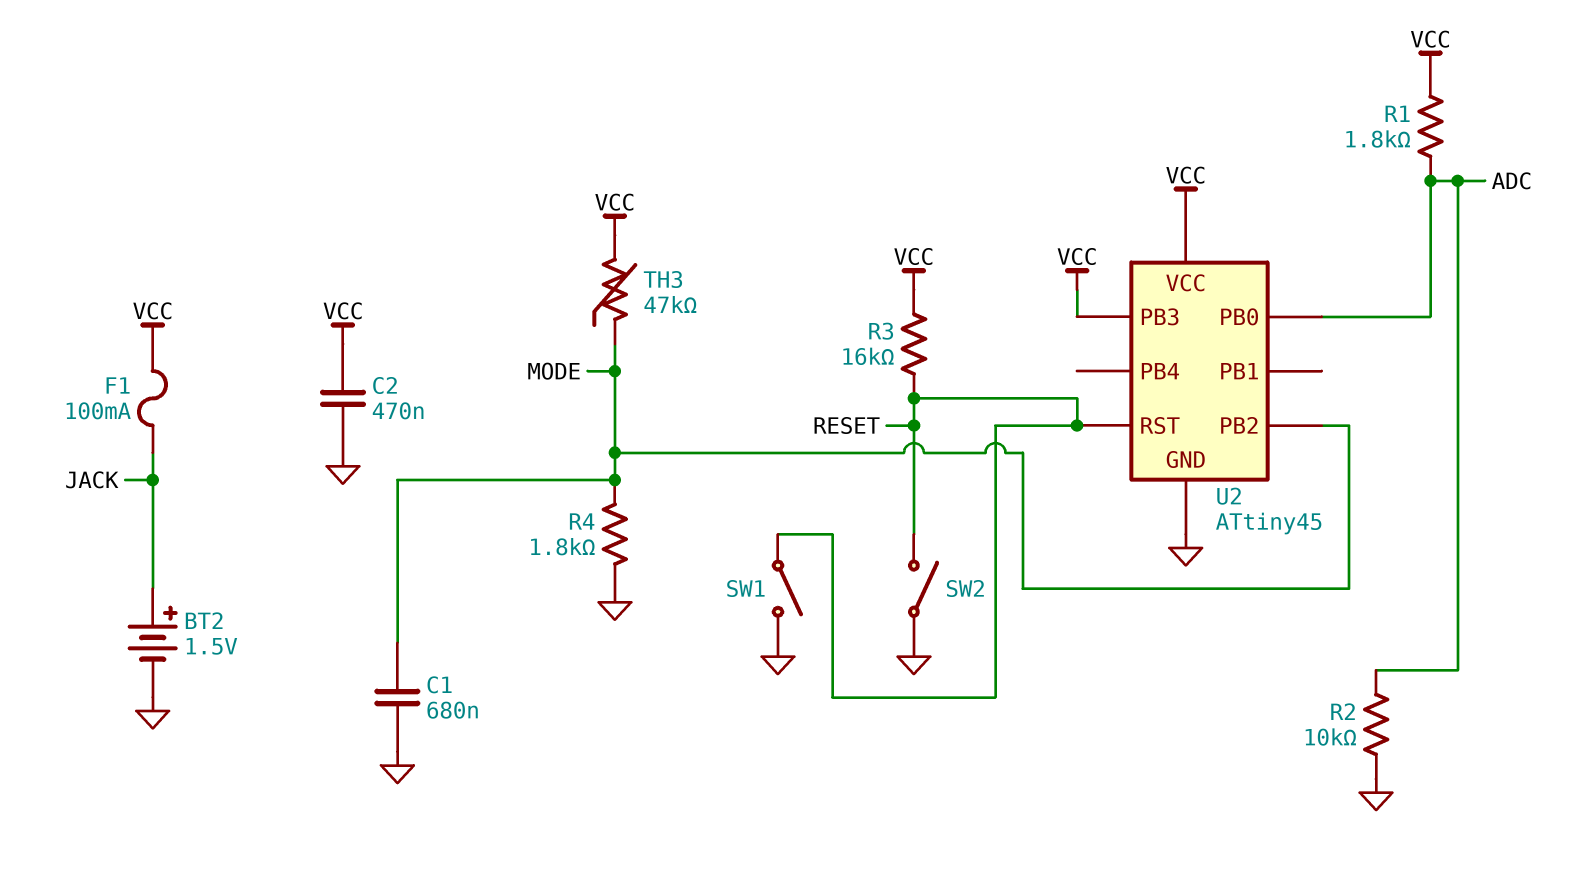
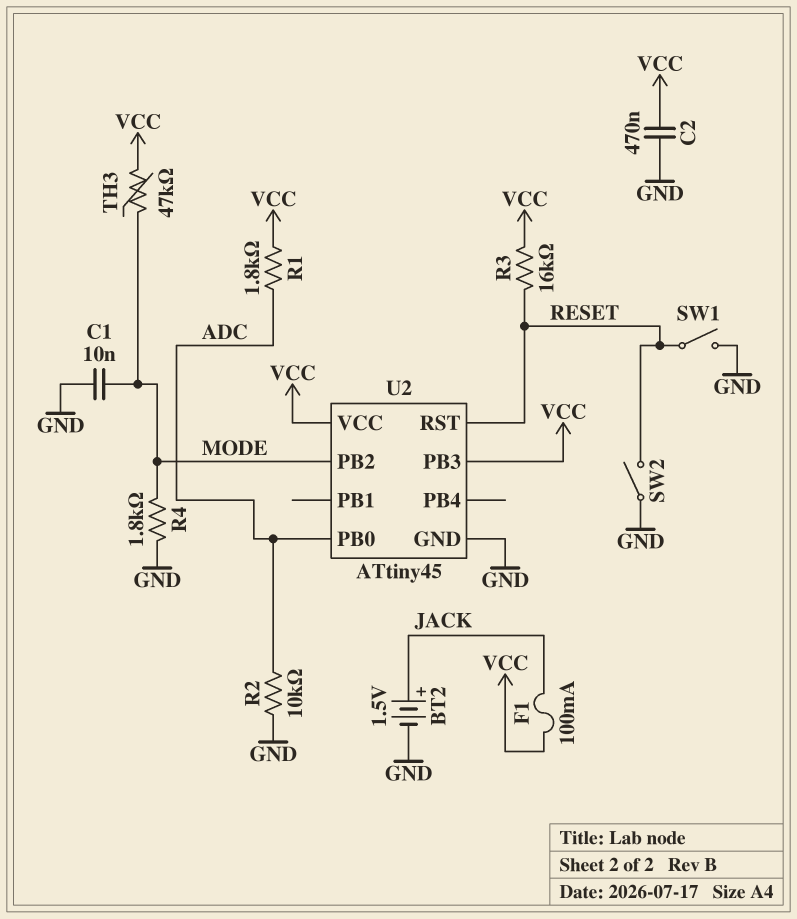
C1: 680nF (GND, MODE) -> 10nF (GND, MODE)

